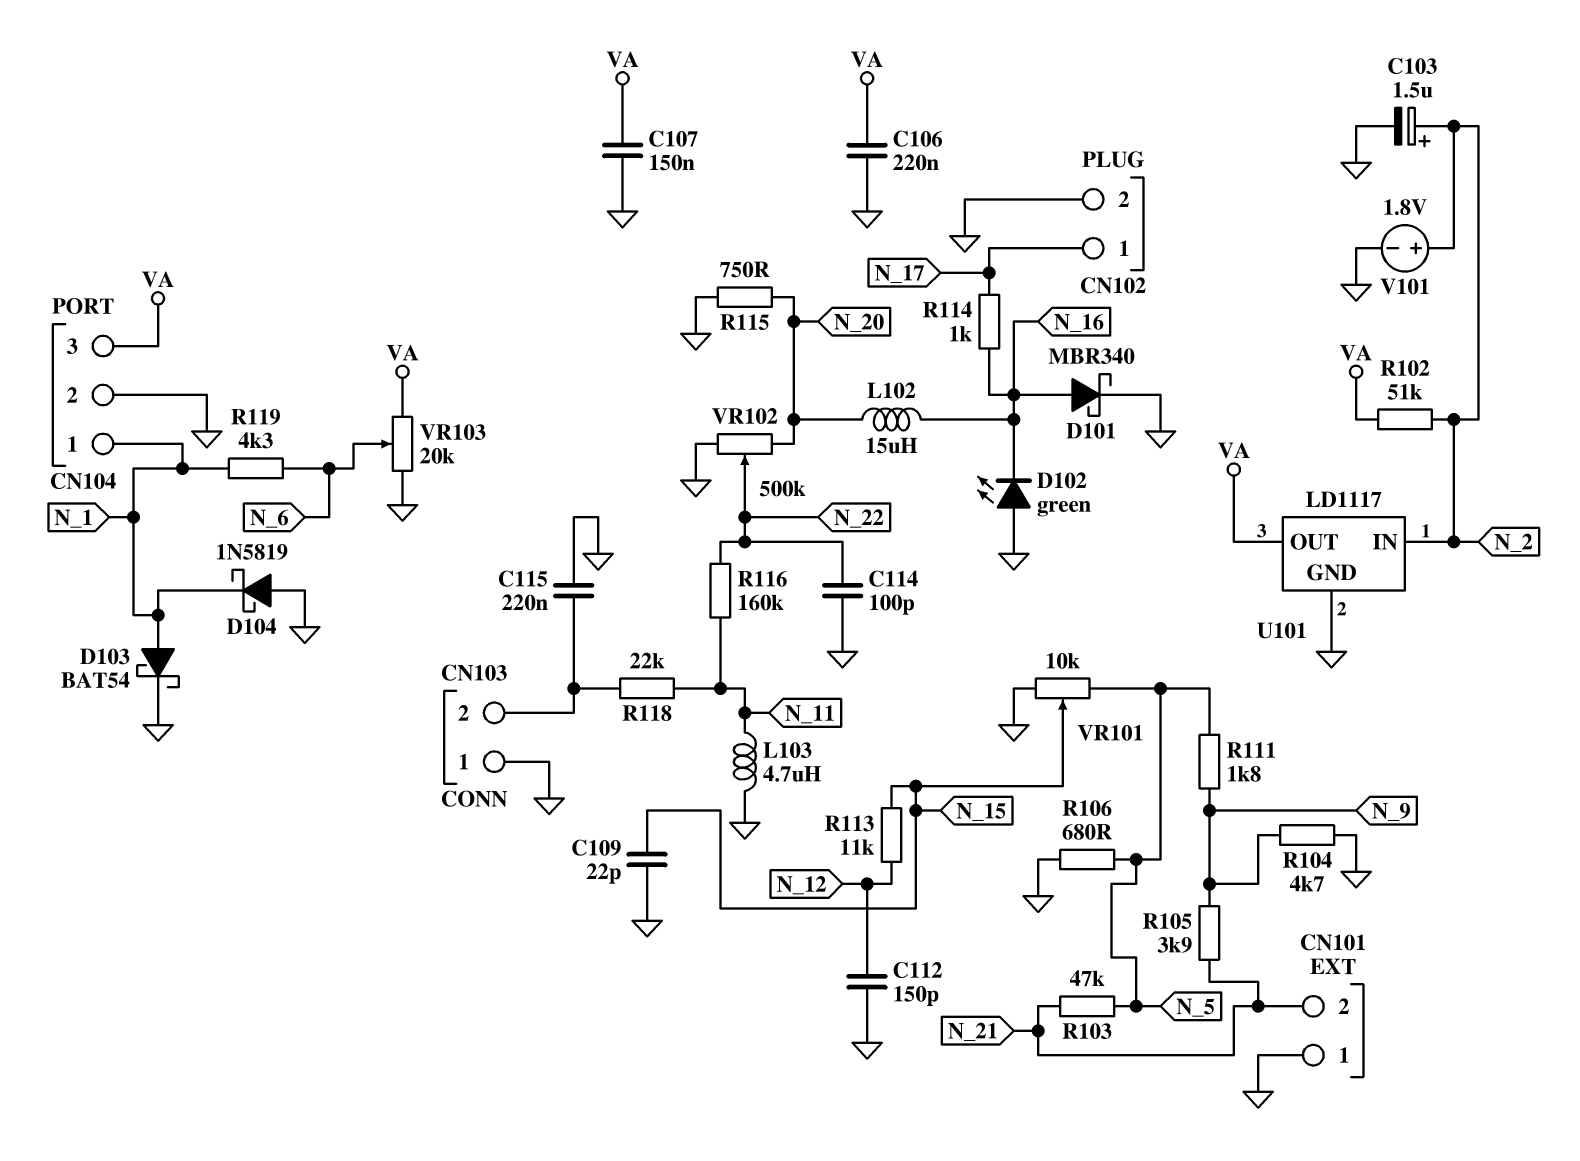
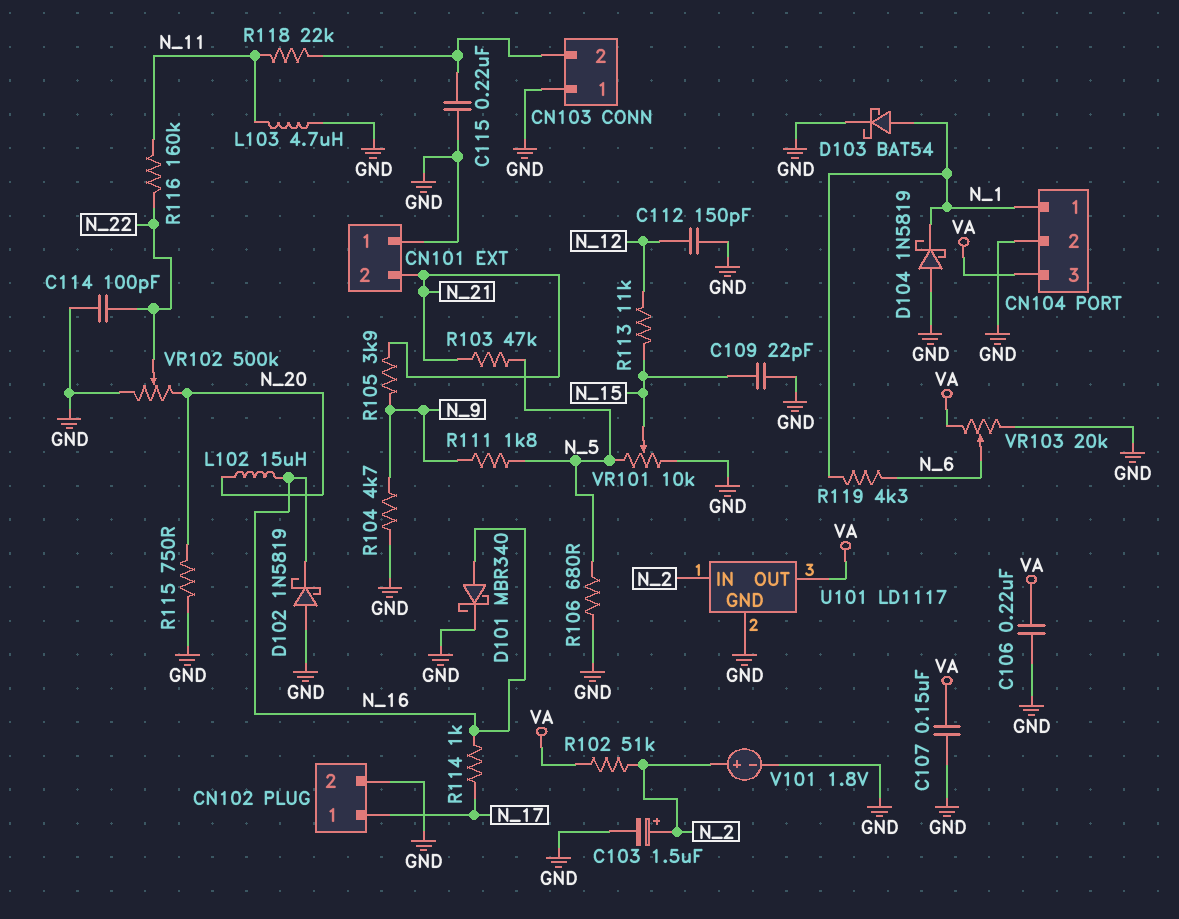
D102: LED green (A GND, K N_16) -> schottky 1N5819 (A GND, K N_16)

